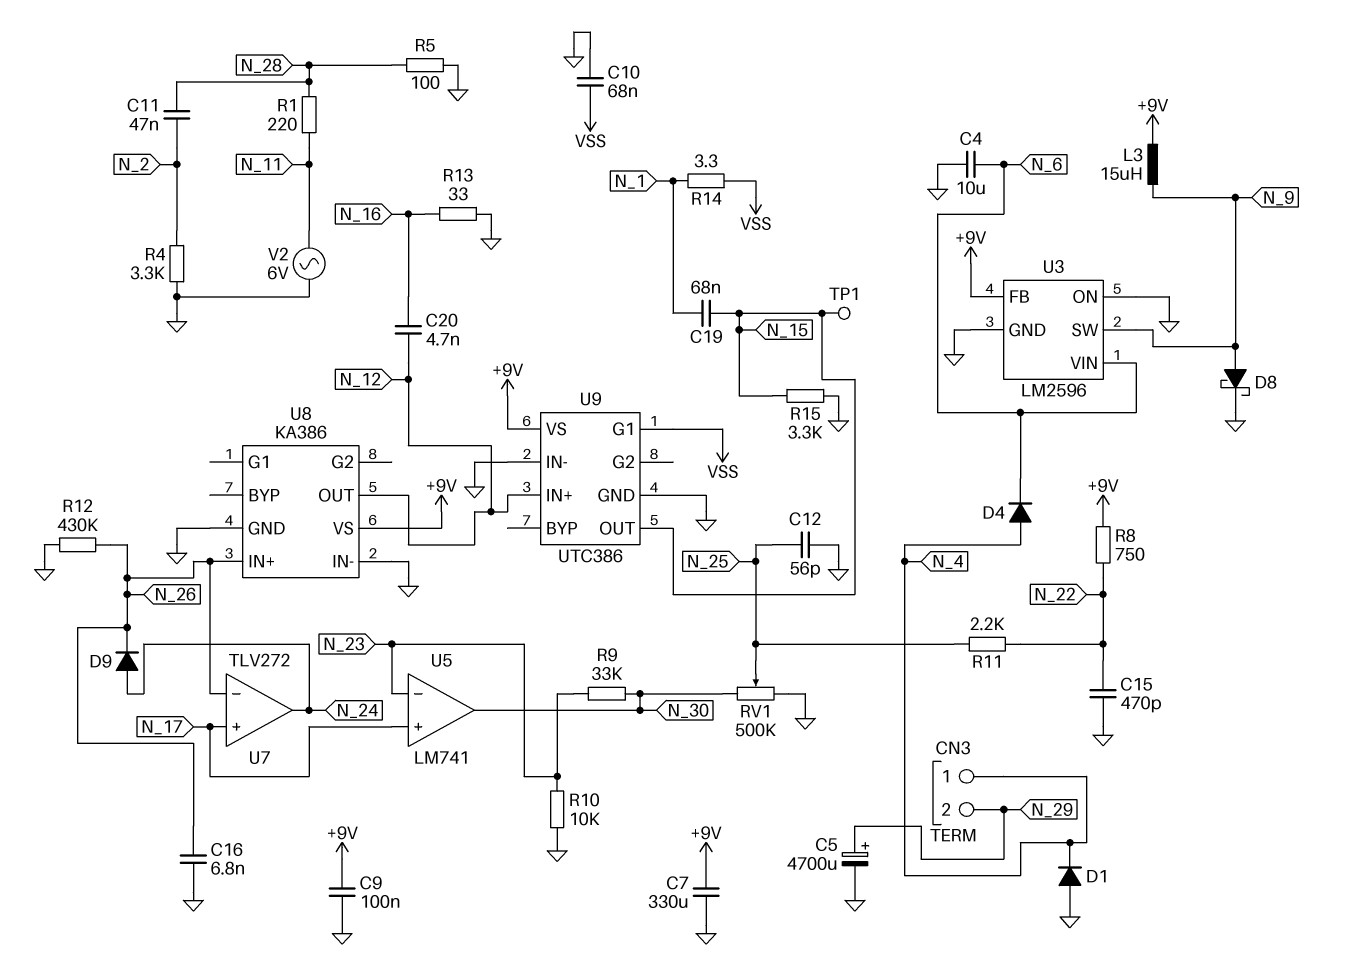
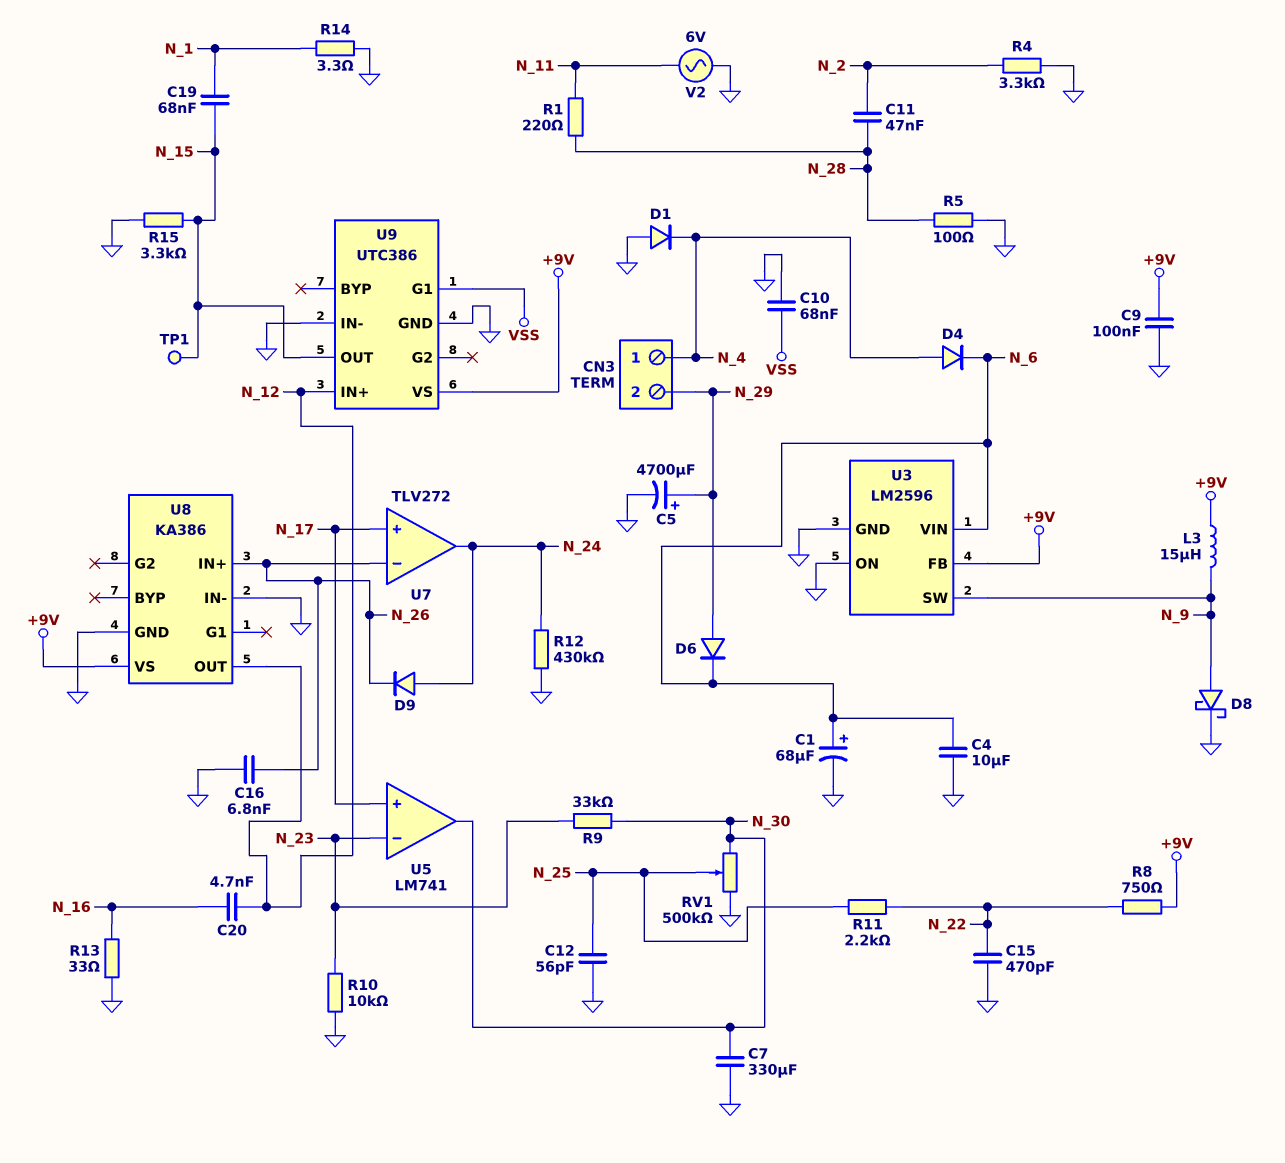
C1: none -> 68uF (plus N_6, minus GND)
C7: 330uF (+9V, GND) -> 330uF (GND, N_30)
D6: none -> diode (A N_29, K N_6)
R12: 430k (GND, N_26) -> 430k (GND, N_24)
R14: 3.3 (N_1, VSS) -> 3.3 (GND, N_1)

